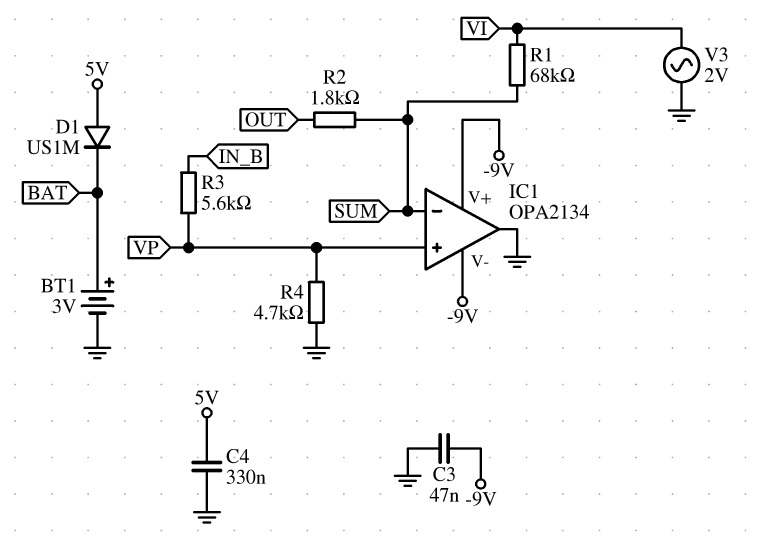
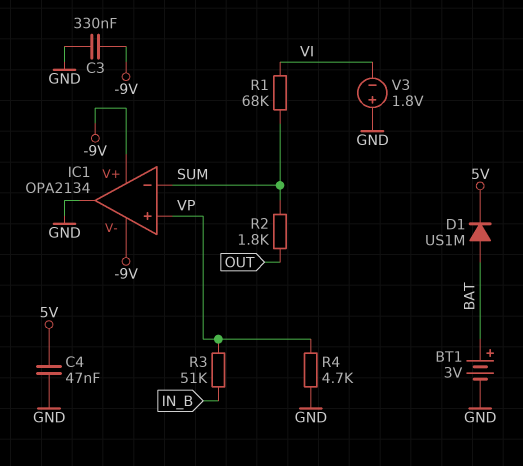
C3: 47nF (-9V, GND) -> 330nF (-9V, GND)
C4: 330nF (5V, GND) -> 47nF (5V, GND)
D1: diode US1M (A 5V, K BAT) -> diode US1M (A BAT, K 5V)
R3: 5.6k (IN_B, VP) -> 51k (IN_B, VP)
V3: AC 2V (GND, VI) -> 1.8V (plus GND, minus VI)

